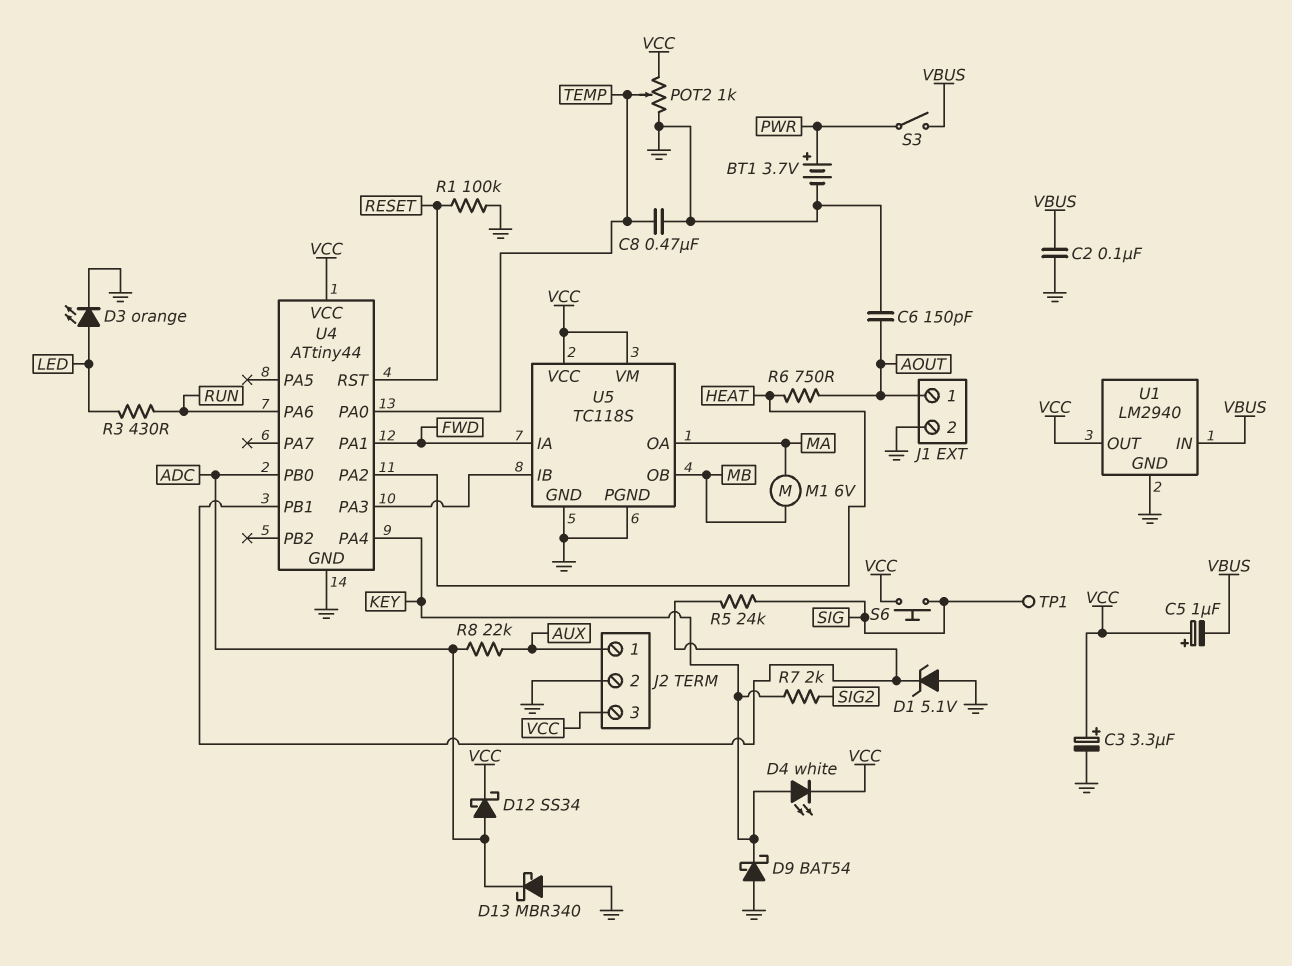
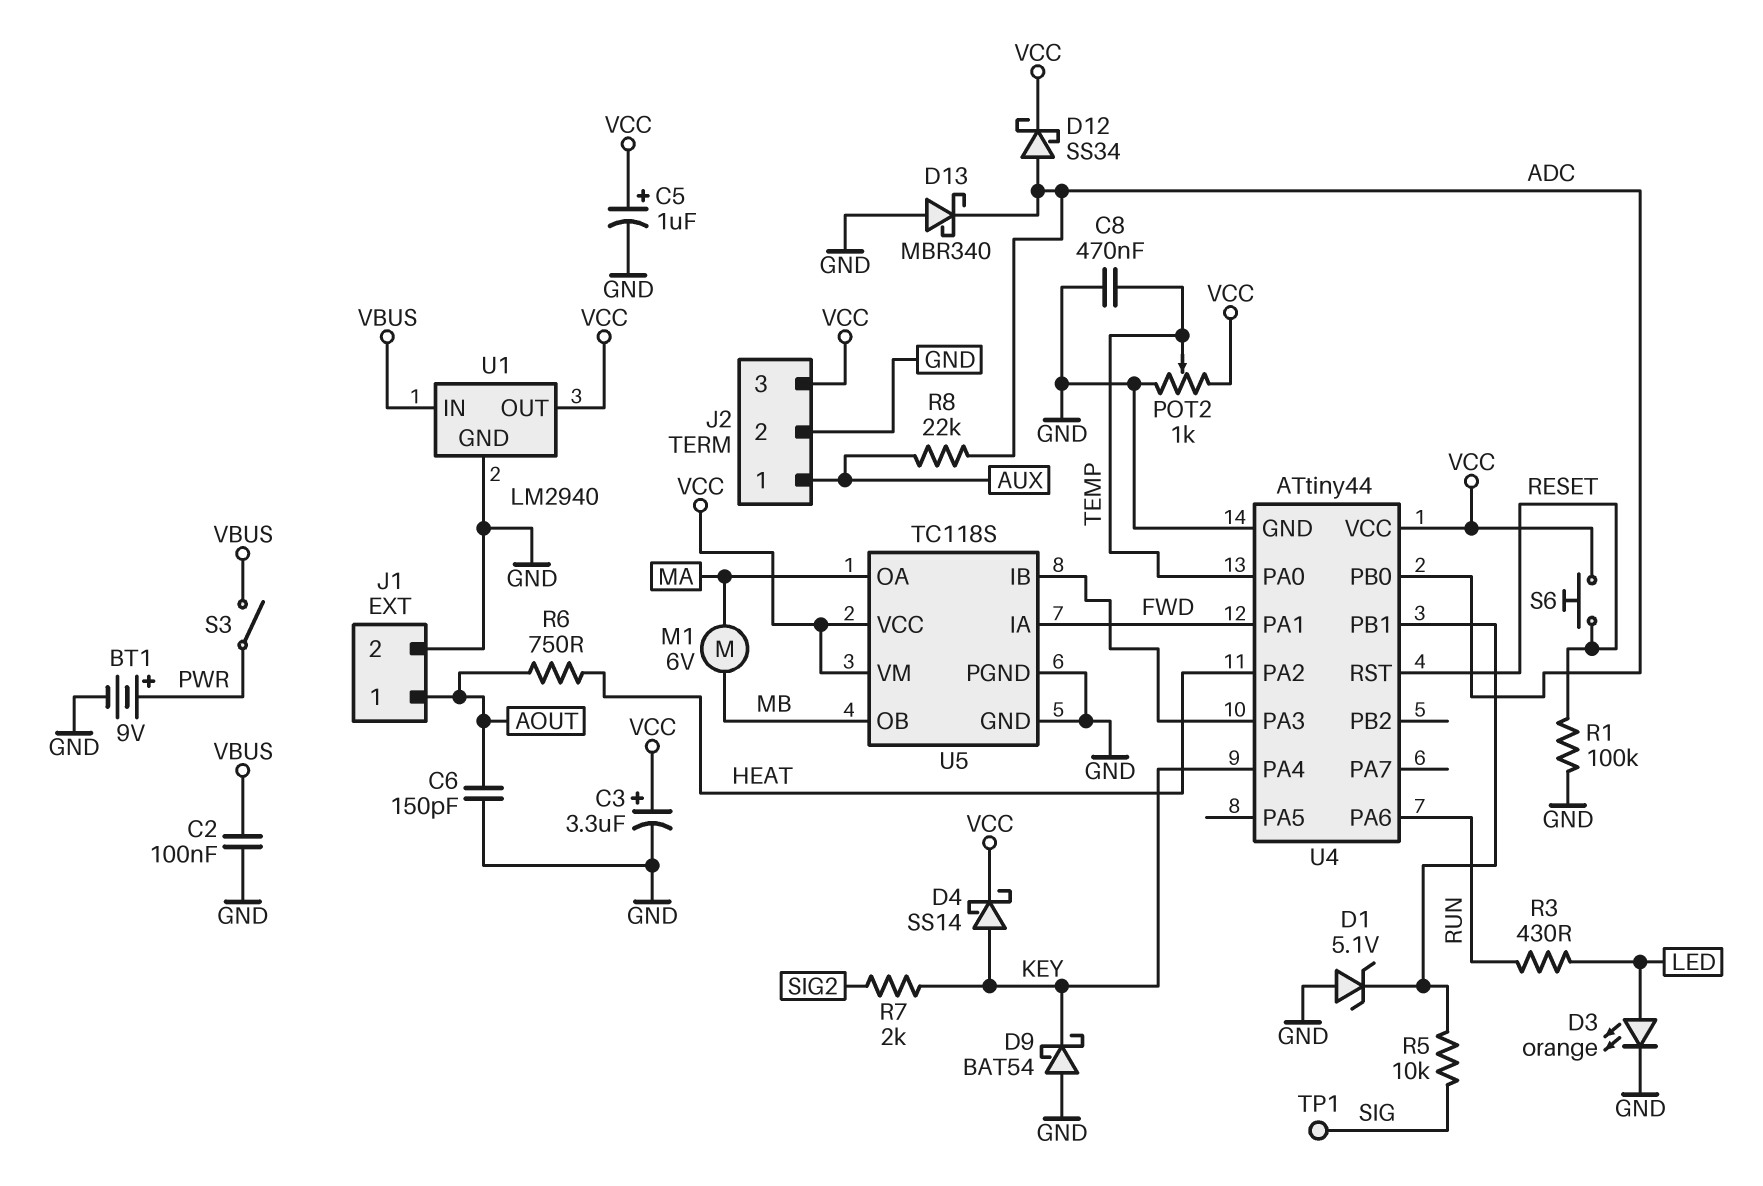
BT1: 3.7V (plus PWR, minus GND) -> 9V (plus PWR, minus GND)
C5: 1uF (plus VCC, minus VBUS) -> 1uF (plus VCC, minus GND)
D4: LED white (A KEY, K VCC) -> schottky SS14 (A KEY, K VCC)
R5: 24k (SIG, U4/PB1) -> 10k (SIG, U4/PB1)
S6: button (SIG, VCC) -> button (RESET, VCC)

